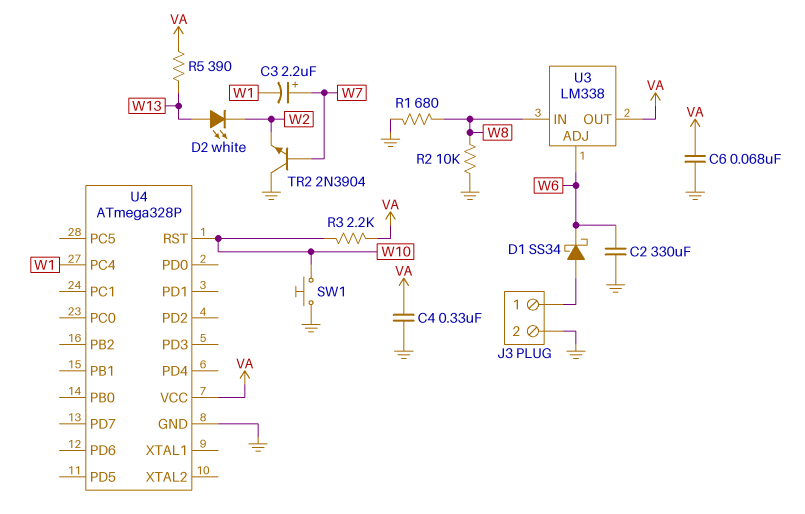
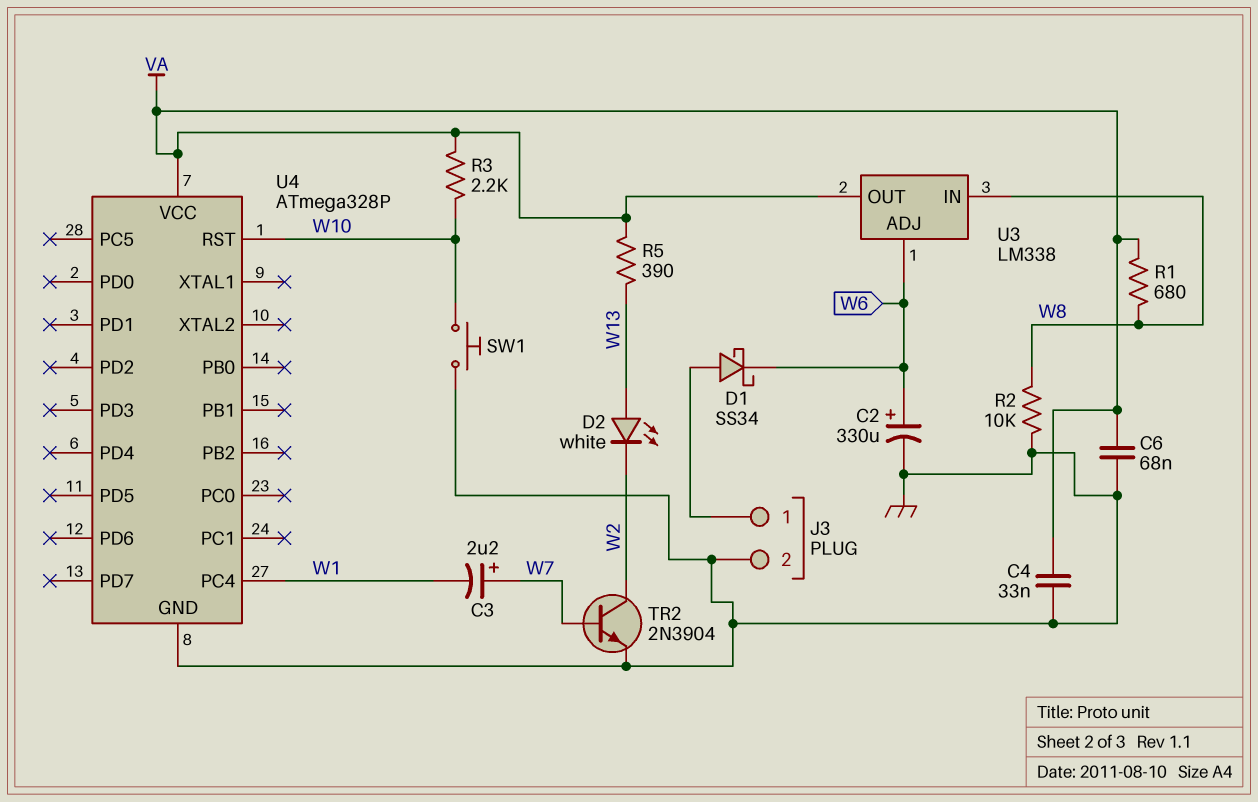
C2: 330uF (GND, W6) -> 330uF (plus W6, minus GND)
C4: 330nF (GND, VA) -> 33nF (GND, VA)
R1: 680 (GND, W8) -> 680 (VA, W8)
TR2: NPN 2N3904 (B W7, C GND, E W2) -> NPN 2N3904 (B W7, C W2, E GND)

